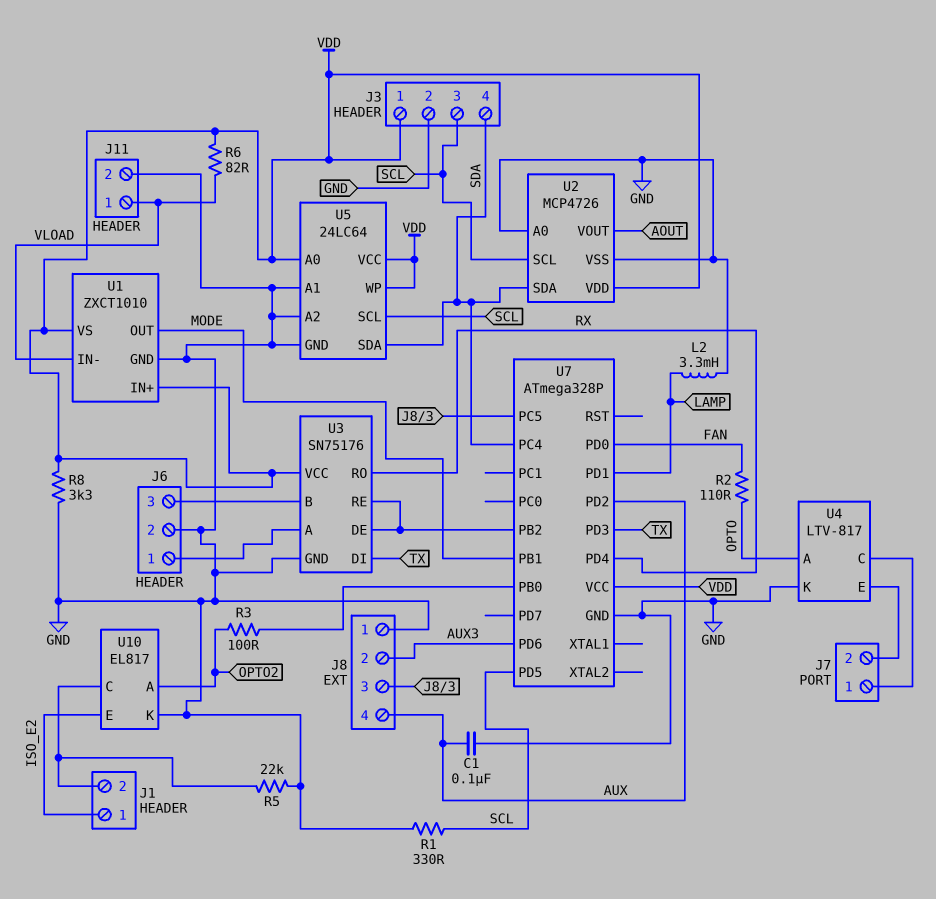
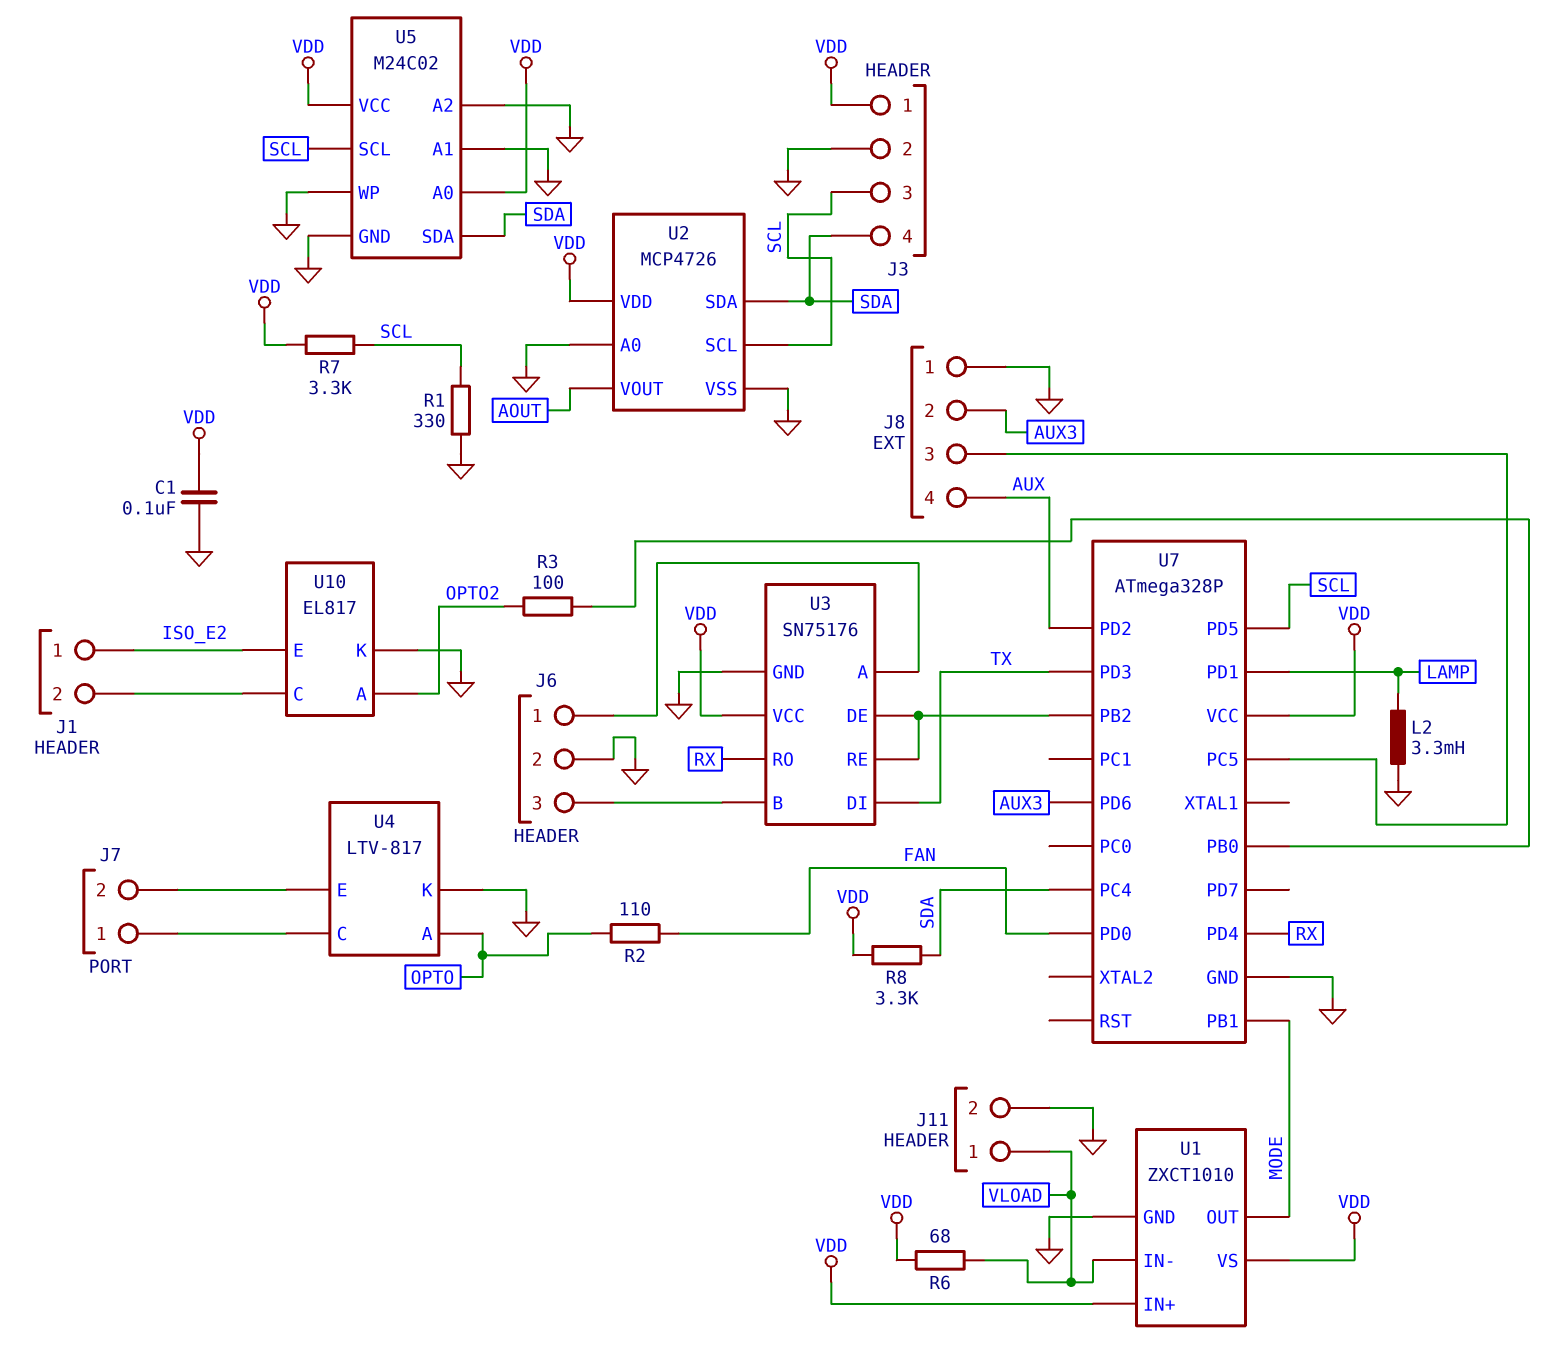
C1: 100nF (AUX, GND) -> 100nF (GND, VDD)
R5: 22k (GND, J1/2) -> none
R6: 82 (VDD, VLOAD) -> 68 (VDD, VLOAD)
R7: none -> 3.3k (SCL, VDD)
R8: 3.3k (GND, VDD) -> 3.3k (SDA, VDD)
U5: 24LC64 -> M24C02
U5 pin WP: VDD -> GND

